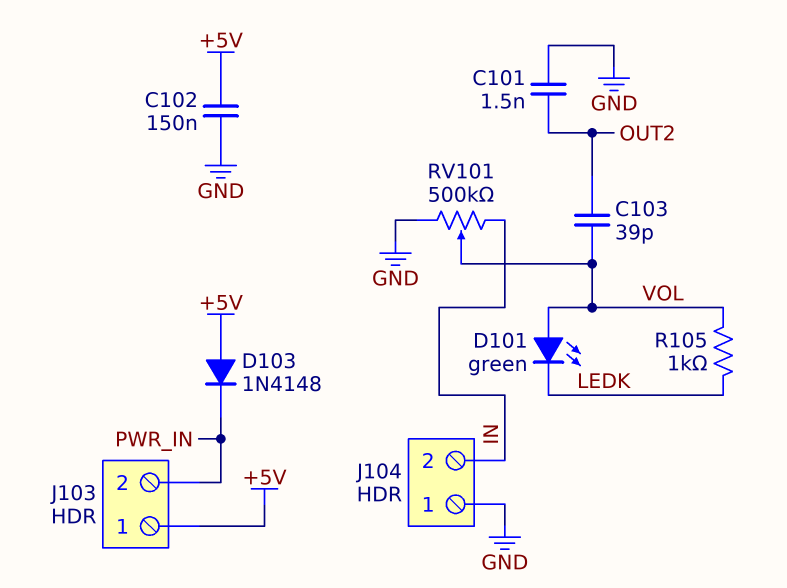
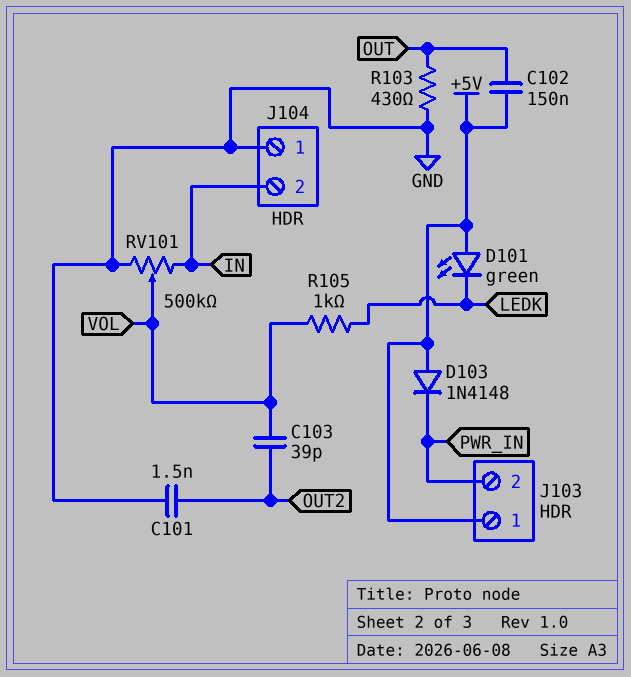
C102: 150nF (+5V, GND) -> 150nF (+5V, OUT)
D101: LED green (A VOL, K LEDK) -> LED green (A +5V, K LEDK)
R103: none -> 430 (GND, OUT)

